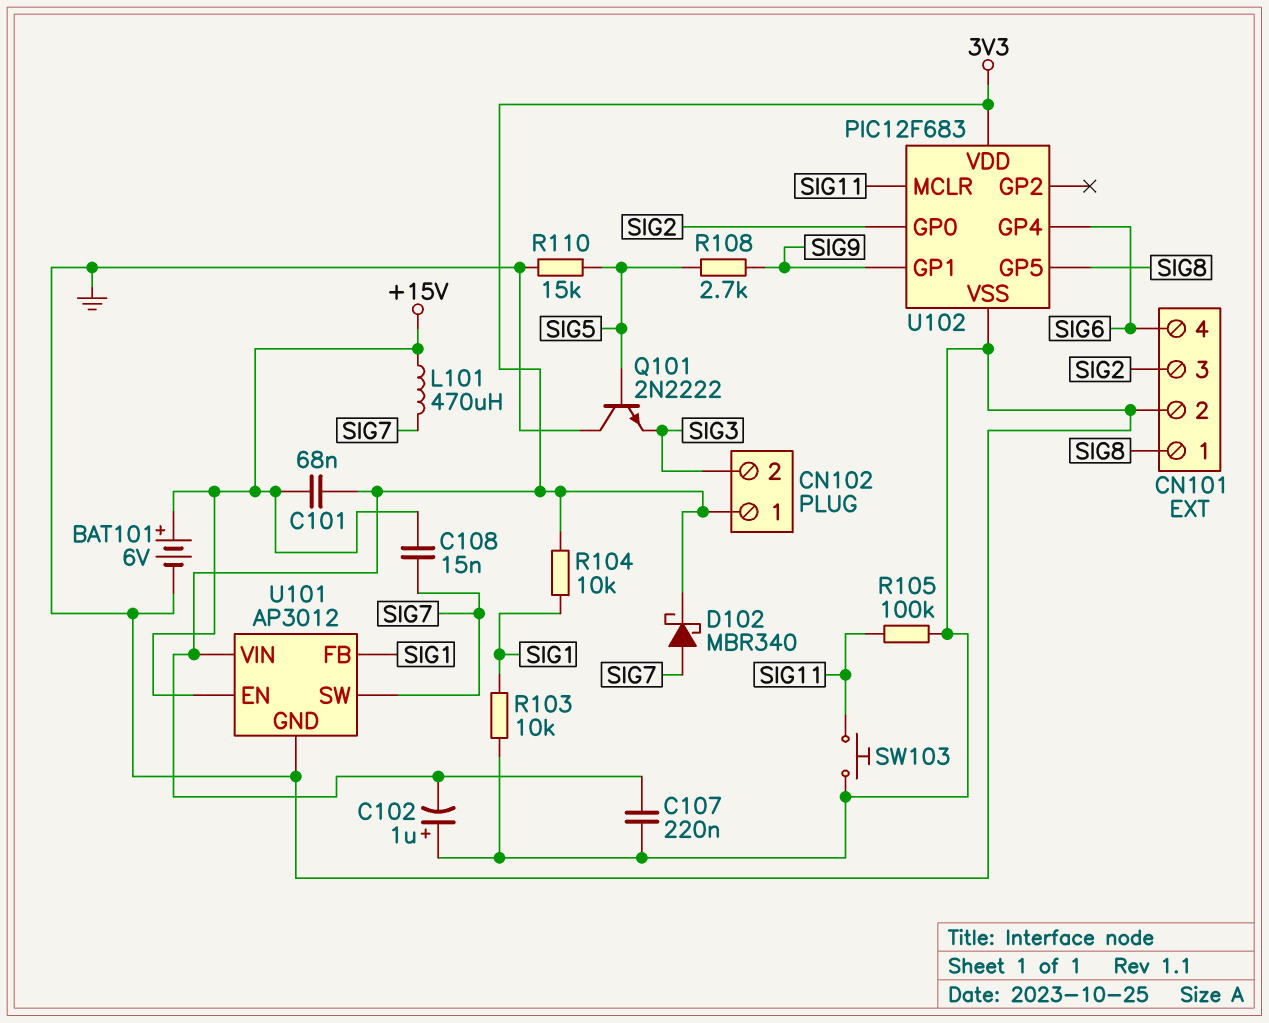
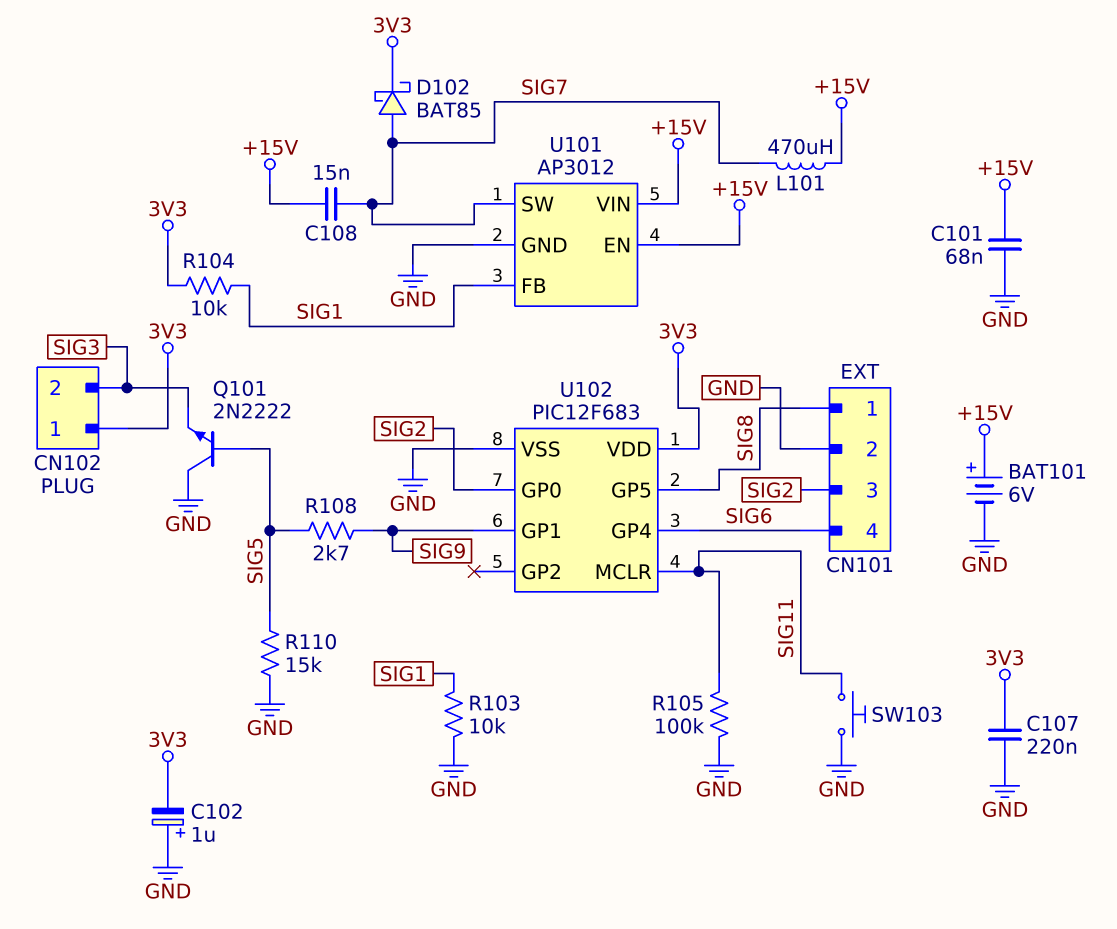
C101: 68nF (+15V, 3V3) -> 68nF (+15V, GND)
D102: schottky MBR340 (A SIG7, K 3V3) -> schottky BAT85 (A SIG7, K 3V3)
U101 pin VIN: 3V3 -> +15V

